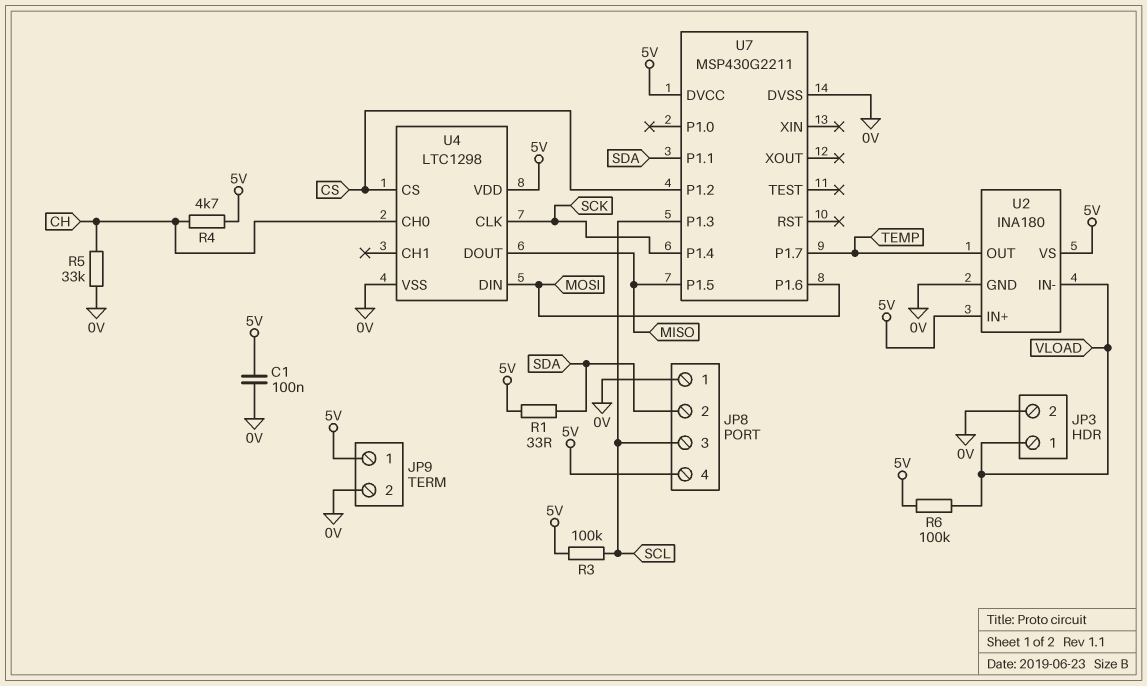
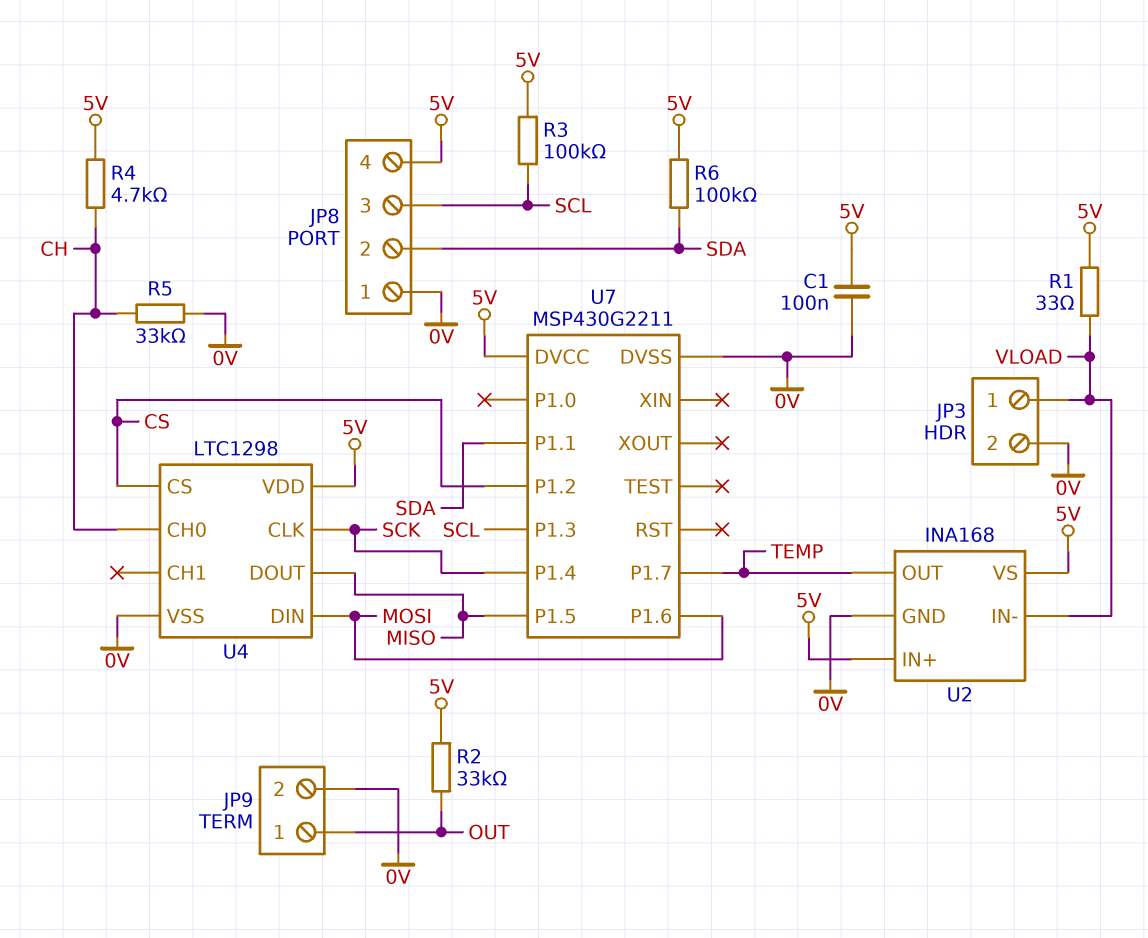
JP9 pin 1: 5V -> OUT
R1: 33 (5V, SDA) -> 33 (5V, VLOAD)
R2: none -> 33k (5V, OUT)
R6: 100k (5V, VLOAD) -> 100k (5V, SDA)
U2: INA180 -> INA168

